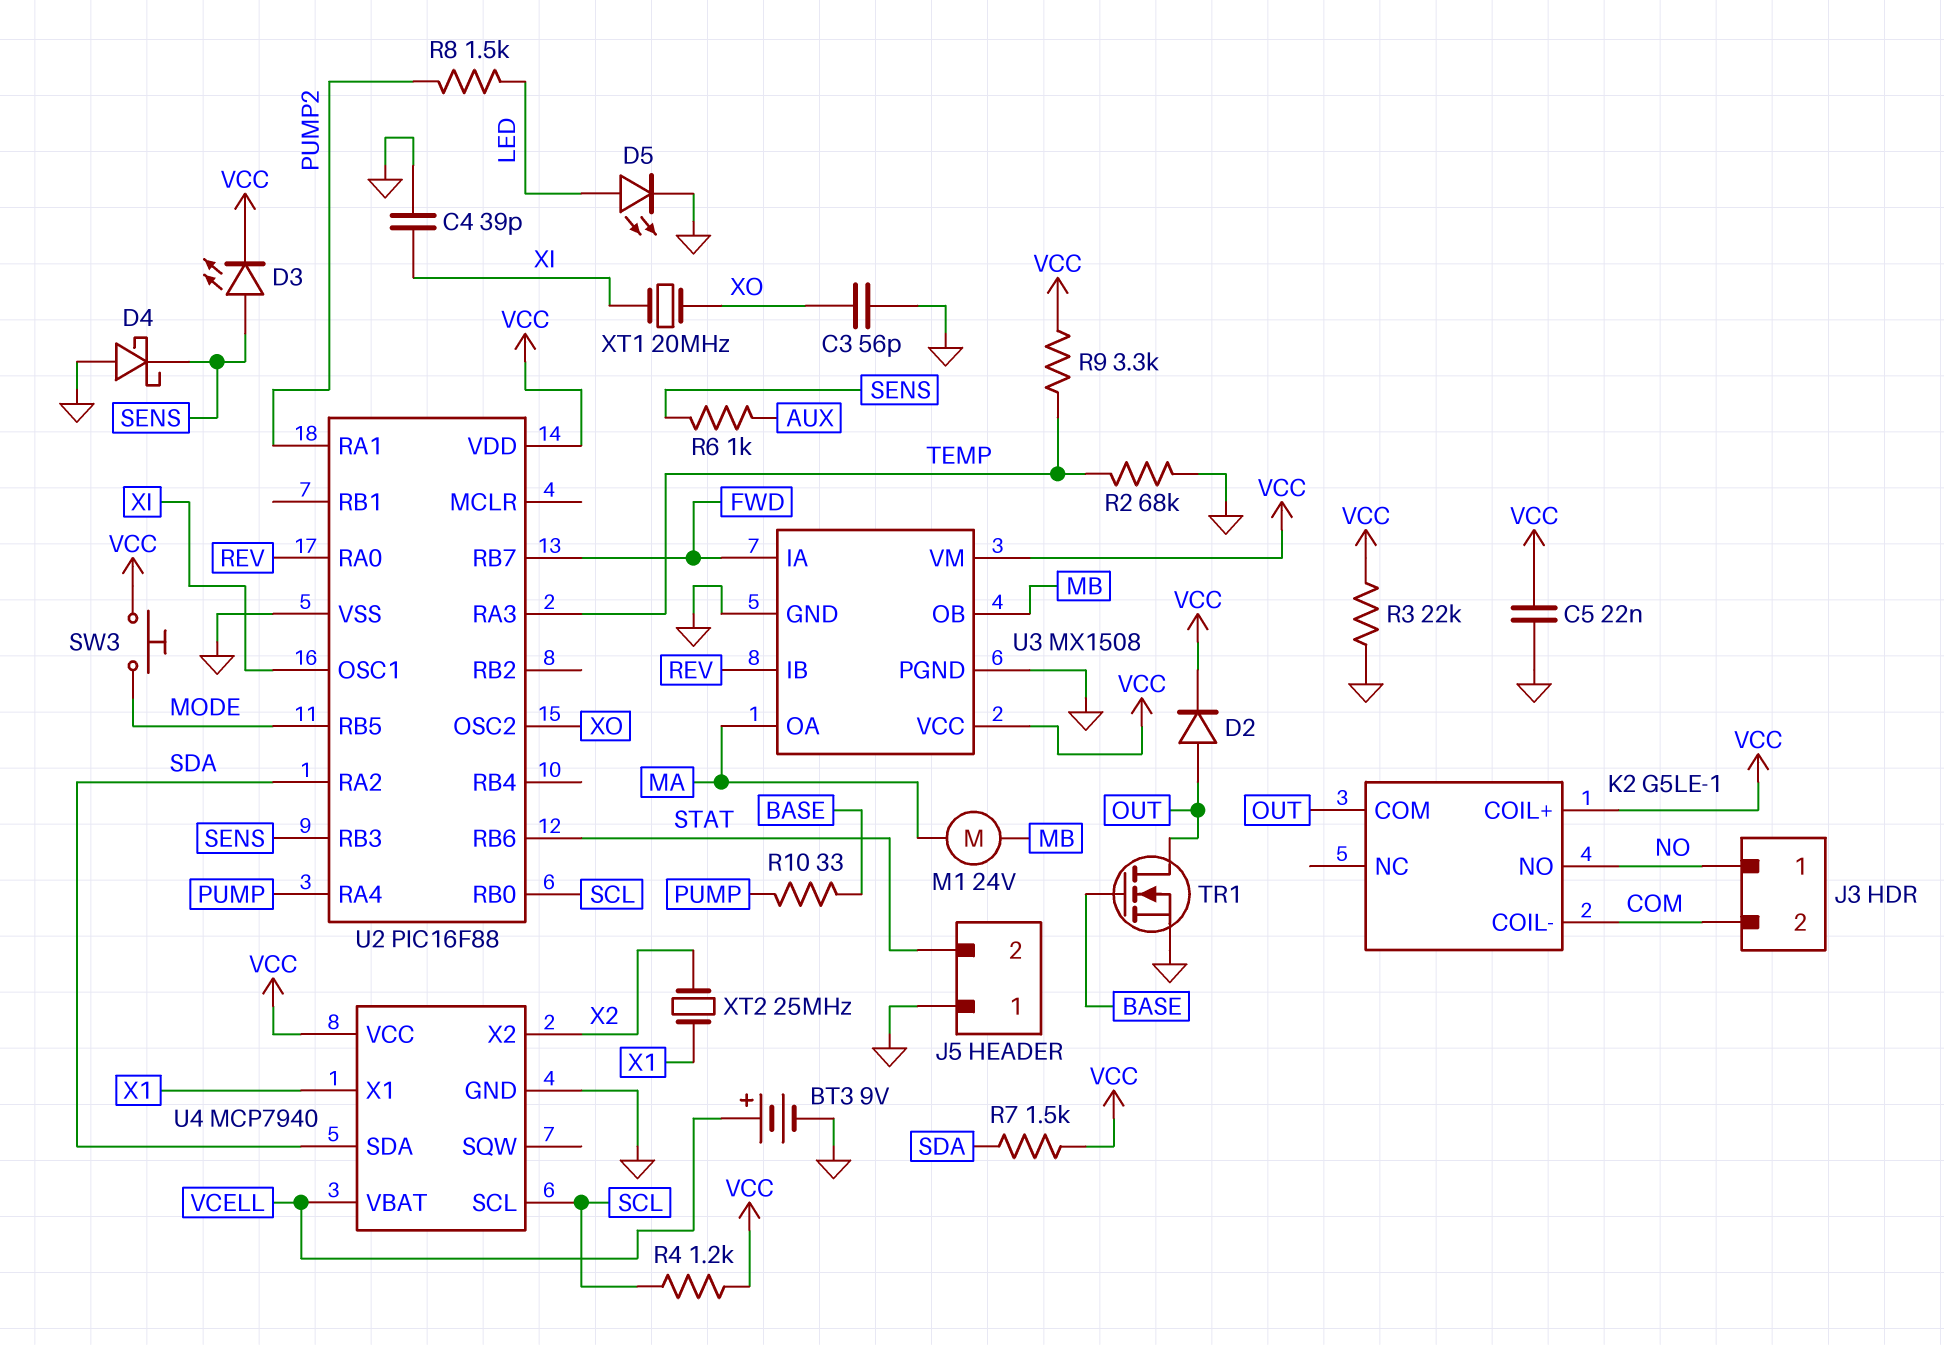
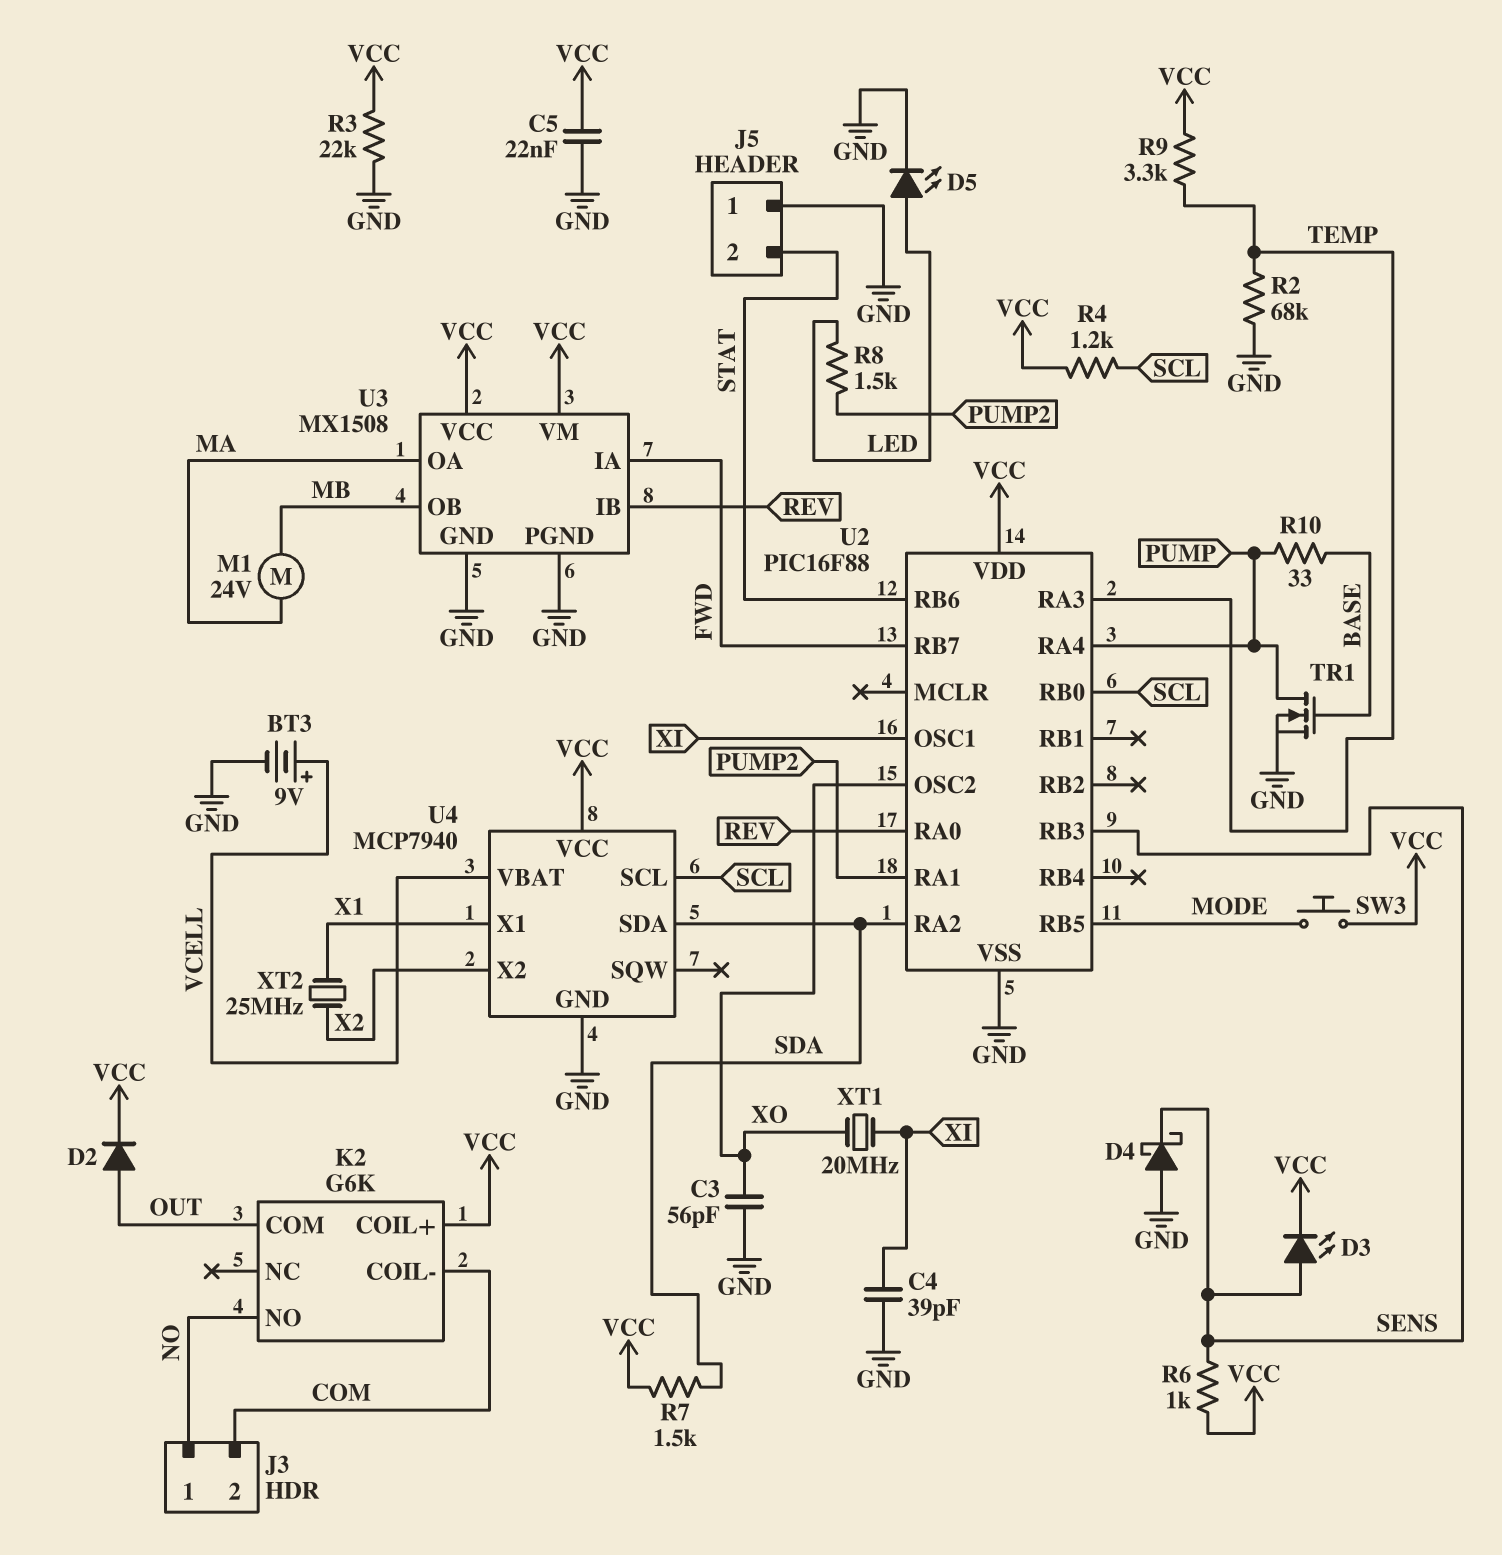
K2: G5LE-1 -> G6K
R6: 1k (AUX, SENS) -> 1k (SENS, VCC)
TR1: NMOS (G BASE, D OUT, S GND) -> NMOS (G BASE, D PUMP, S GND)

